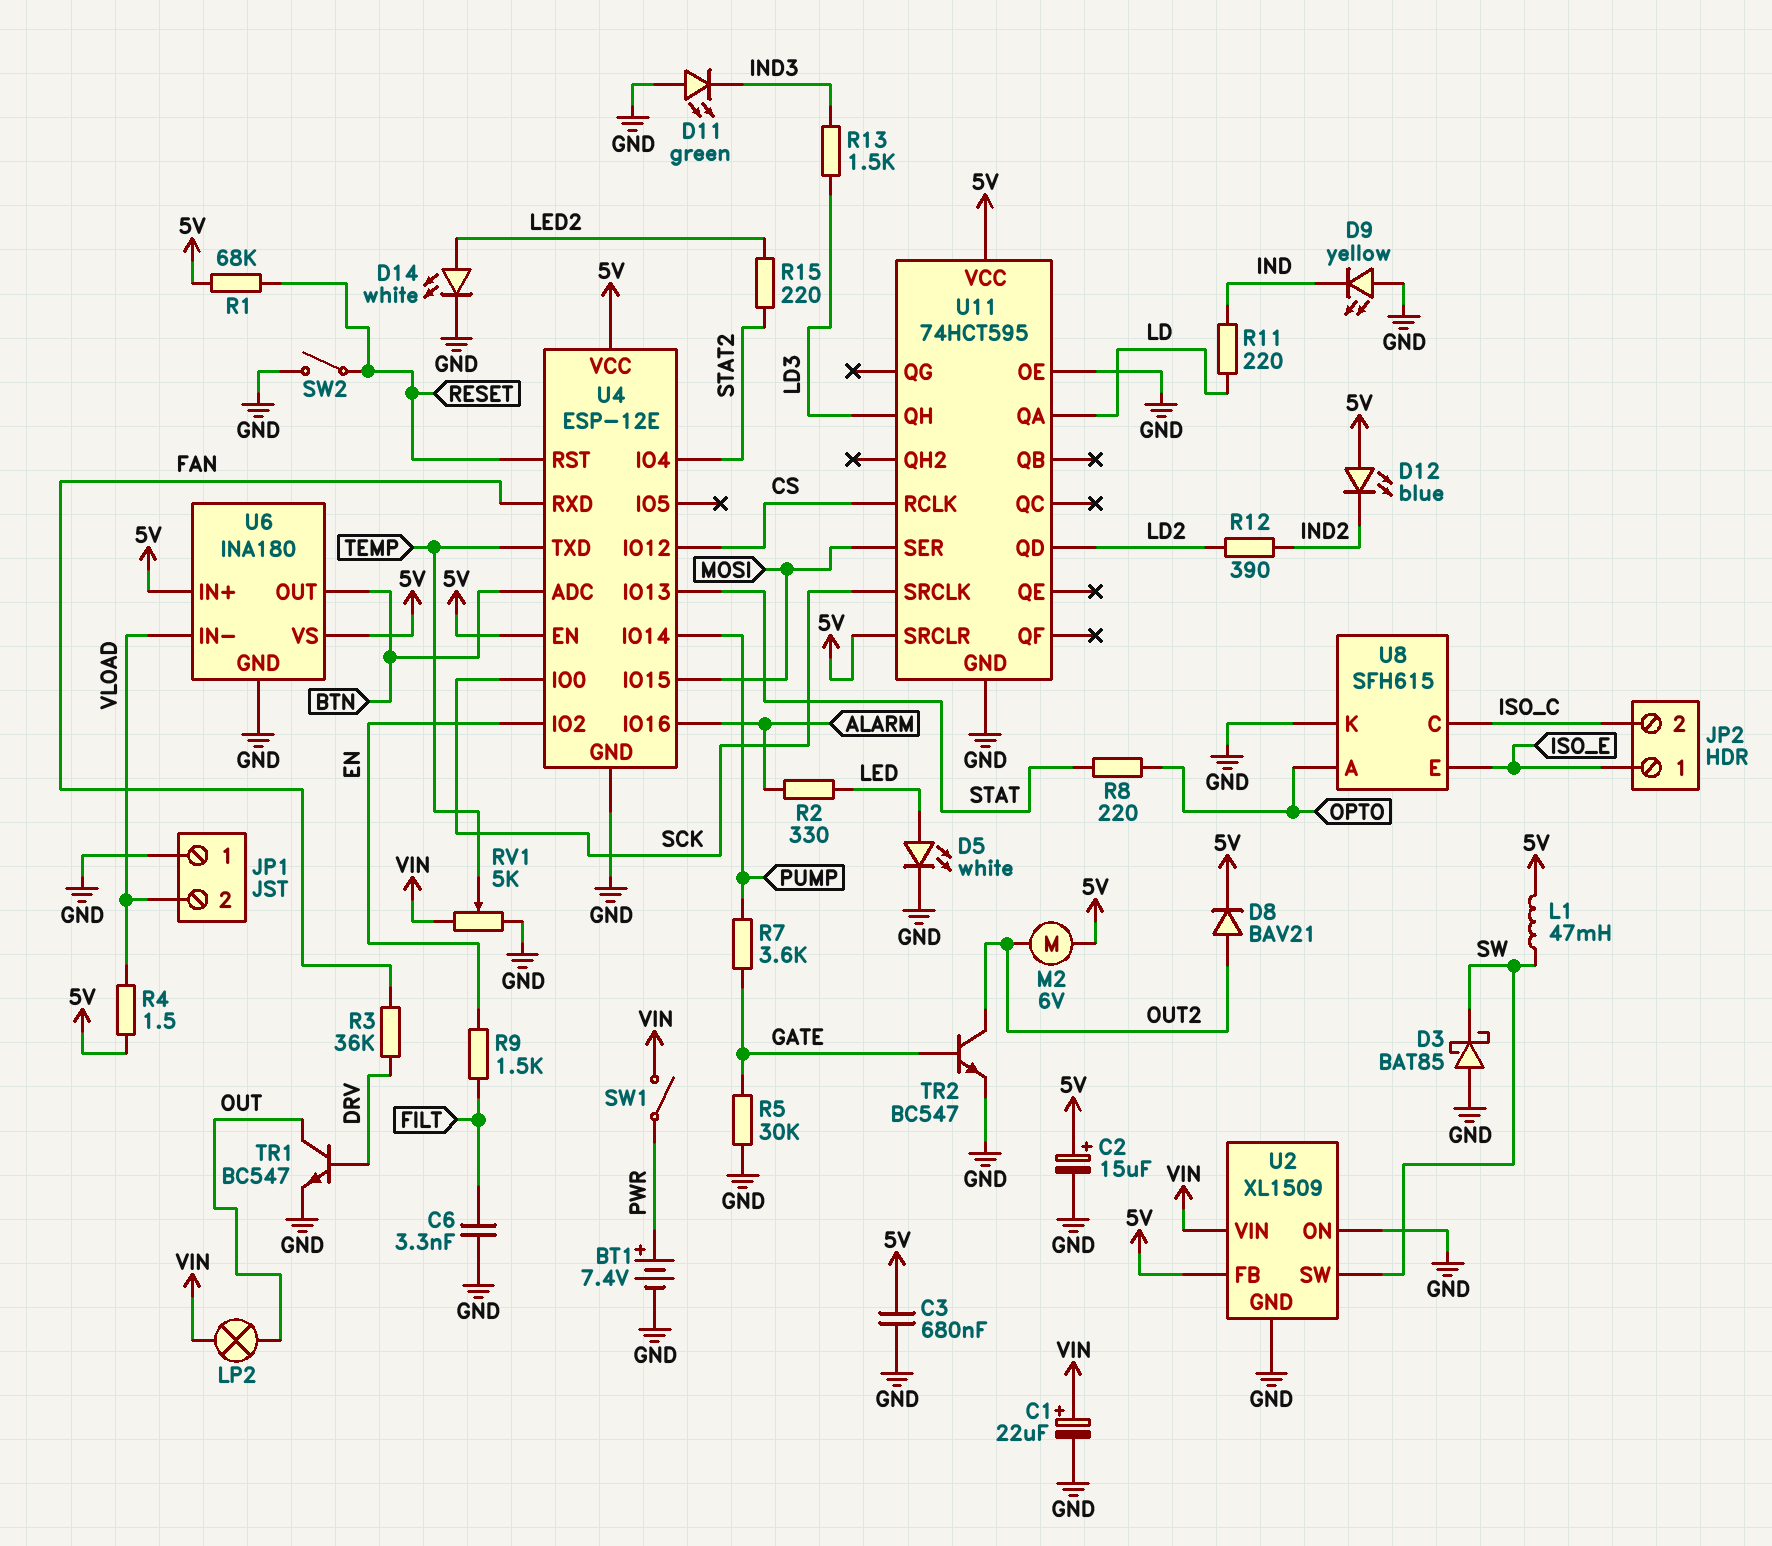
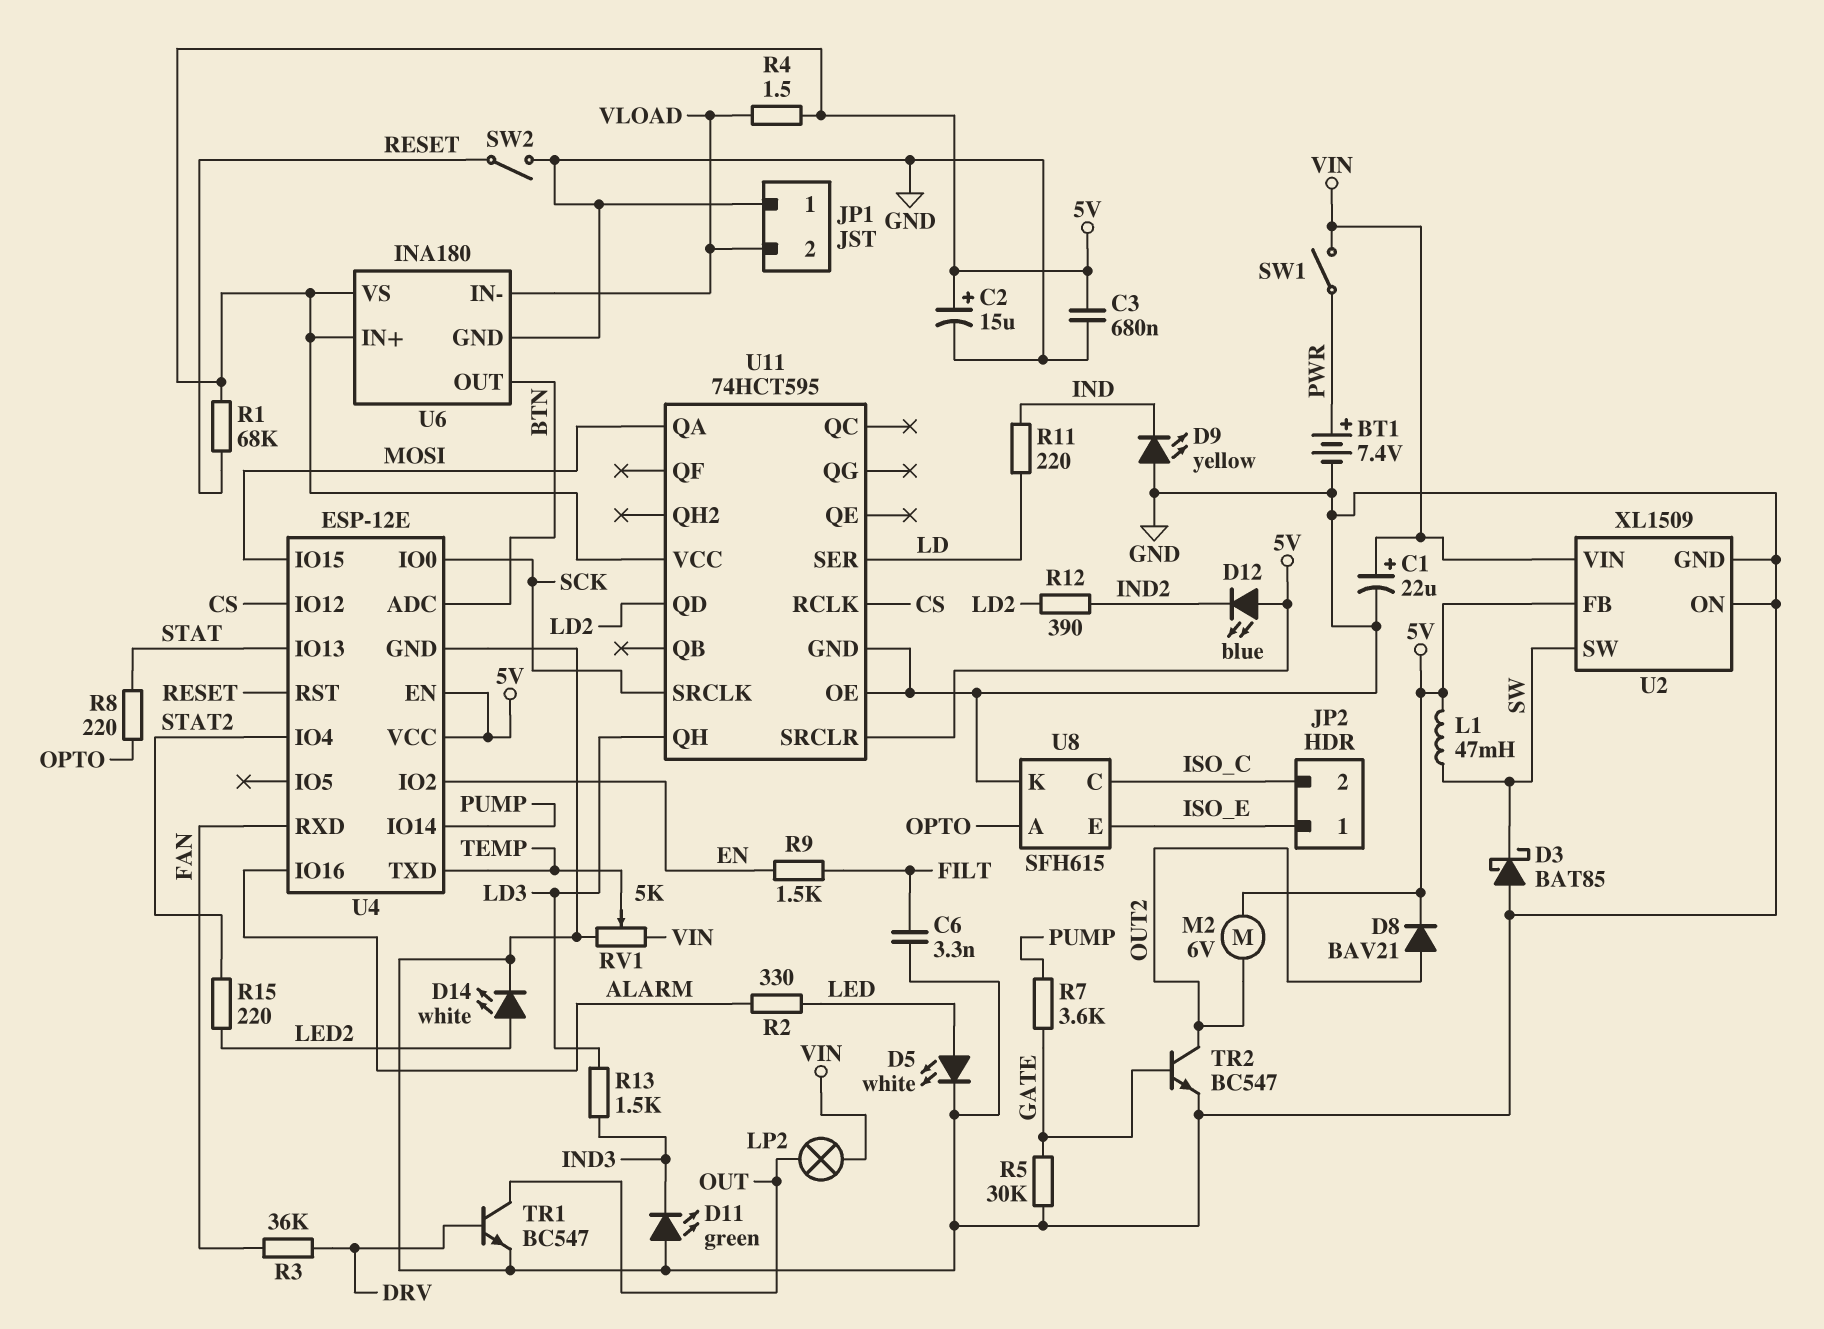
U11 pin QA: LD -> MOSI
U11 pin SER: MOSI -> LD

